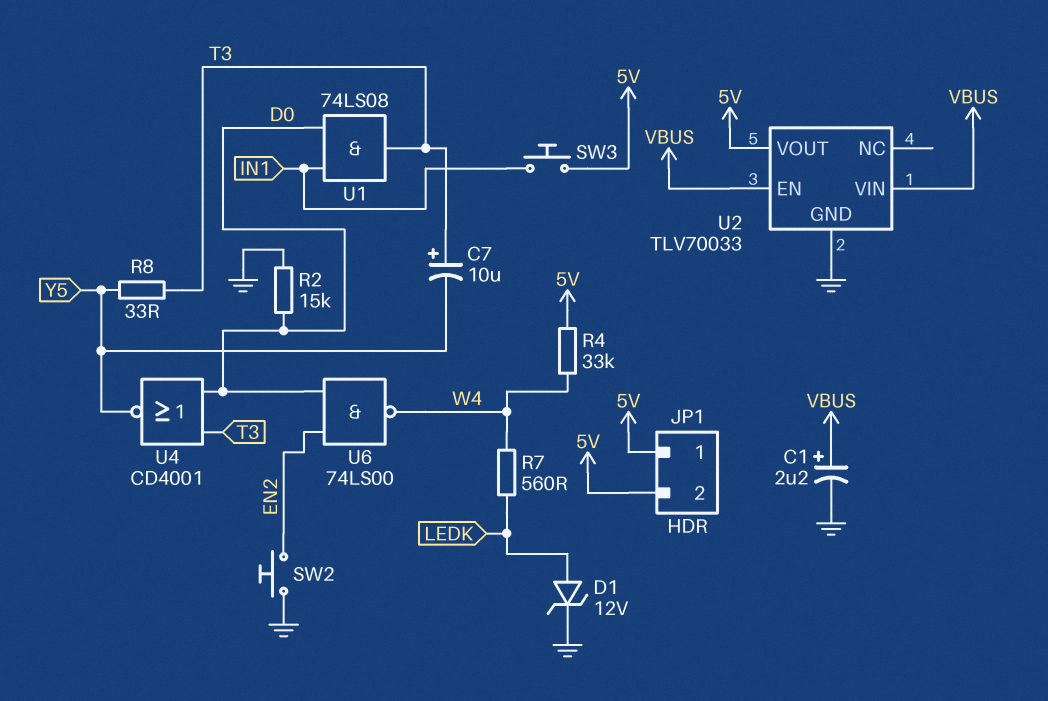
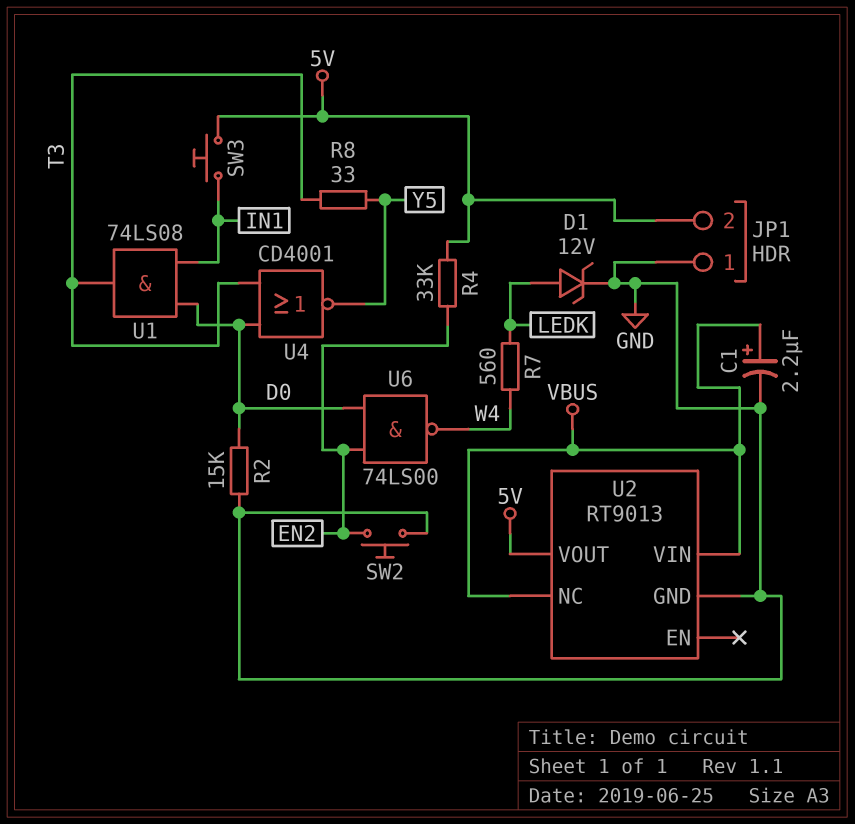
C7: 10uF (plus T3, minus Y5) -> none
JP1 pin 1: 5V -> GND
R4: 33k (5V, W4) -> 33k (5V, EN2)
U2: TLV70033 -> RT9013
U2 pin EN: VBUS -> none
U2 pin NC: none -> VBUS

